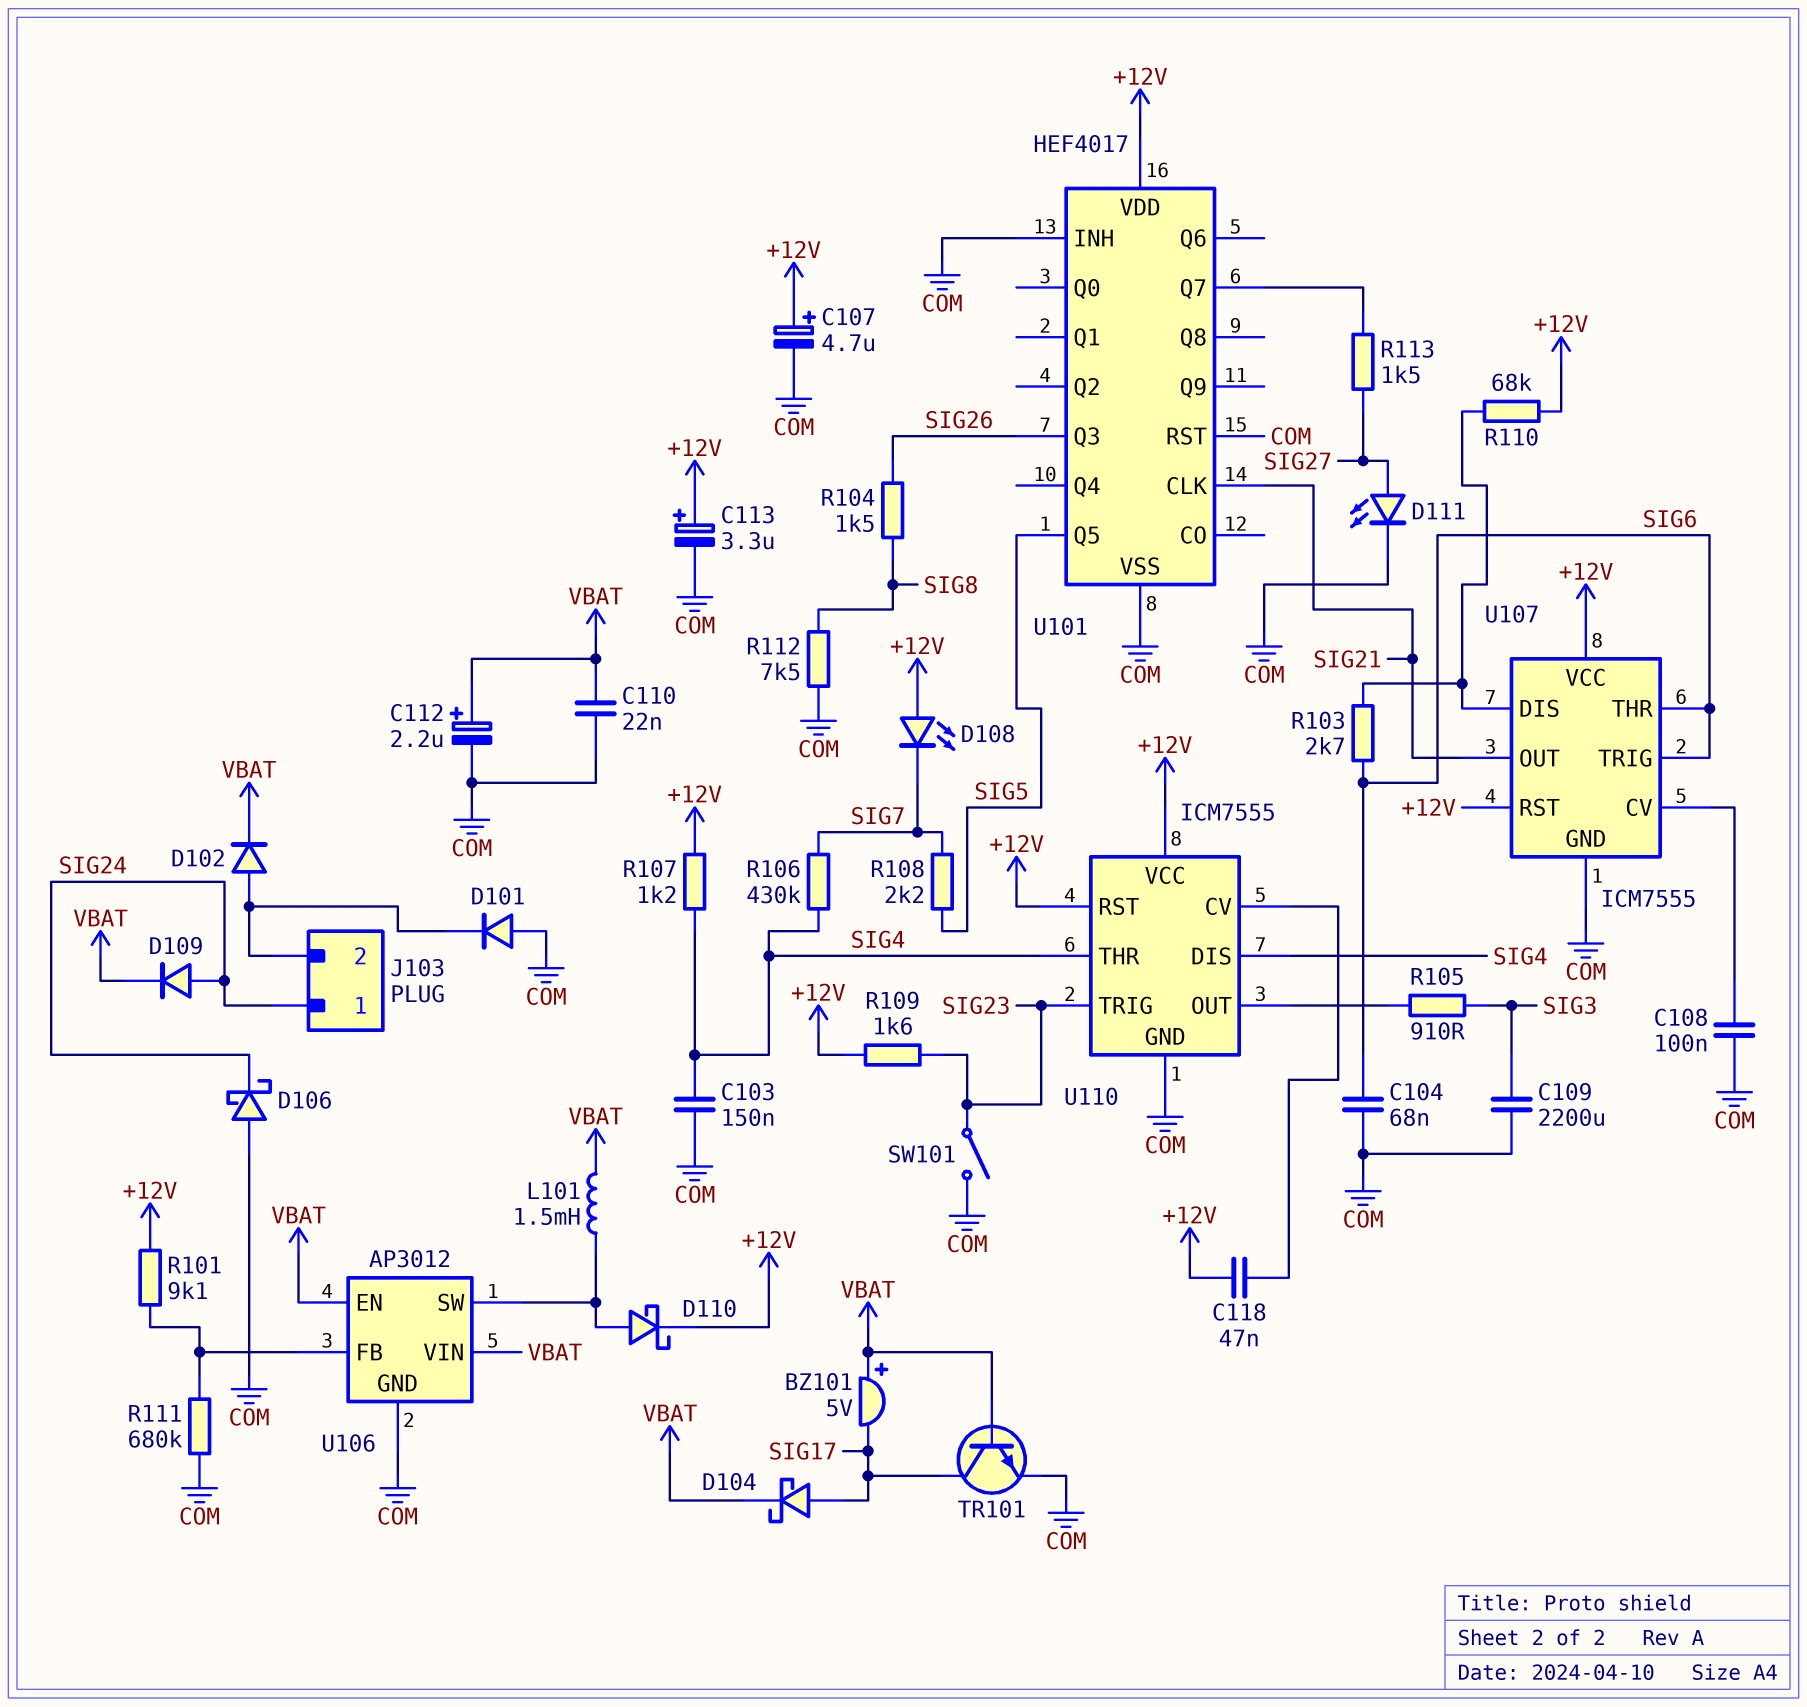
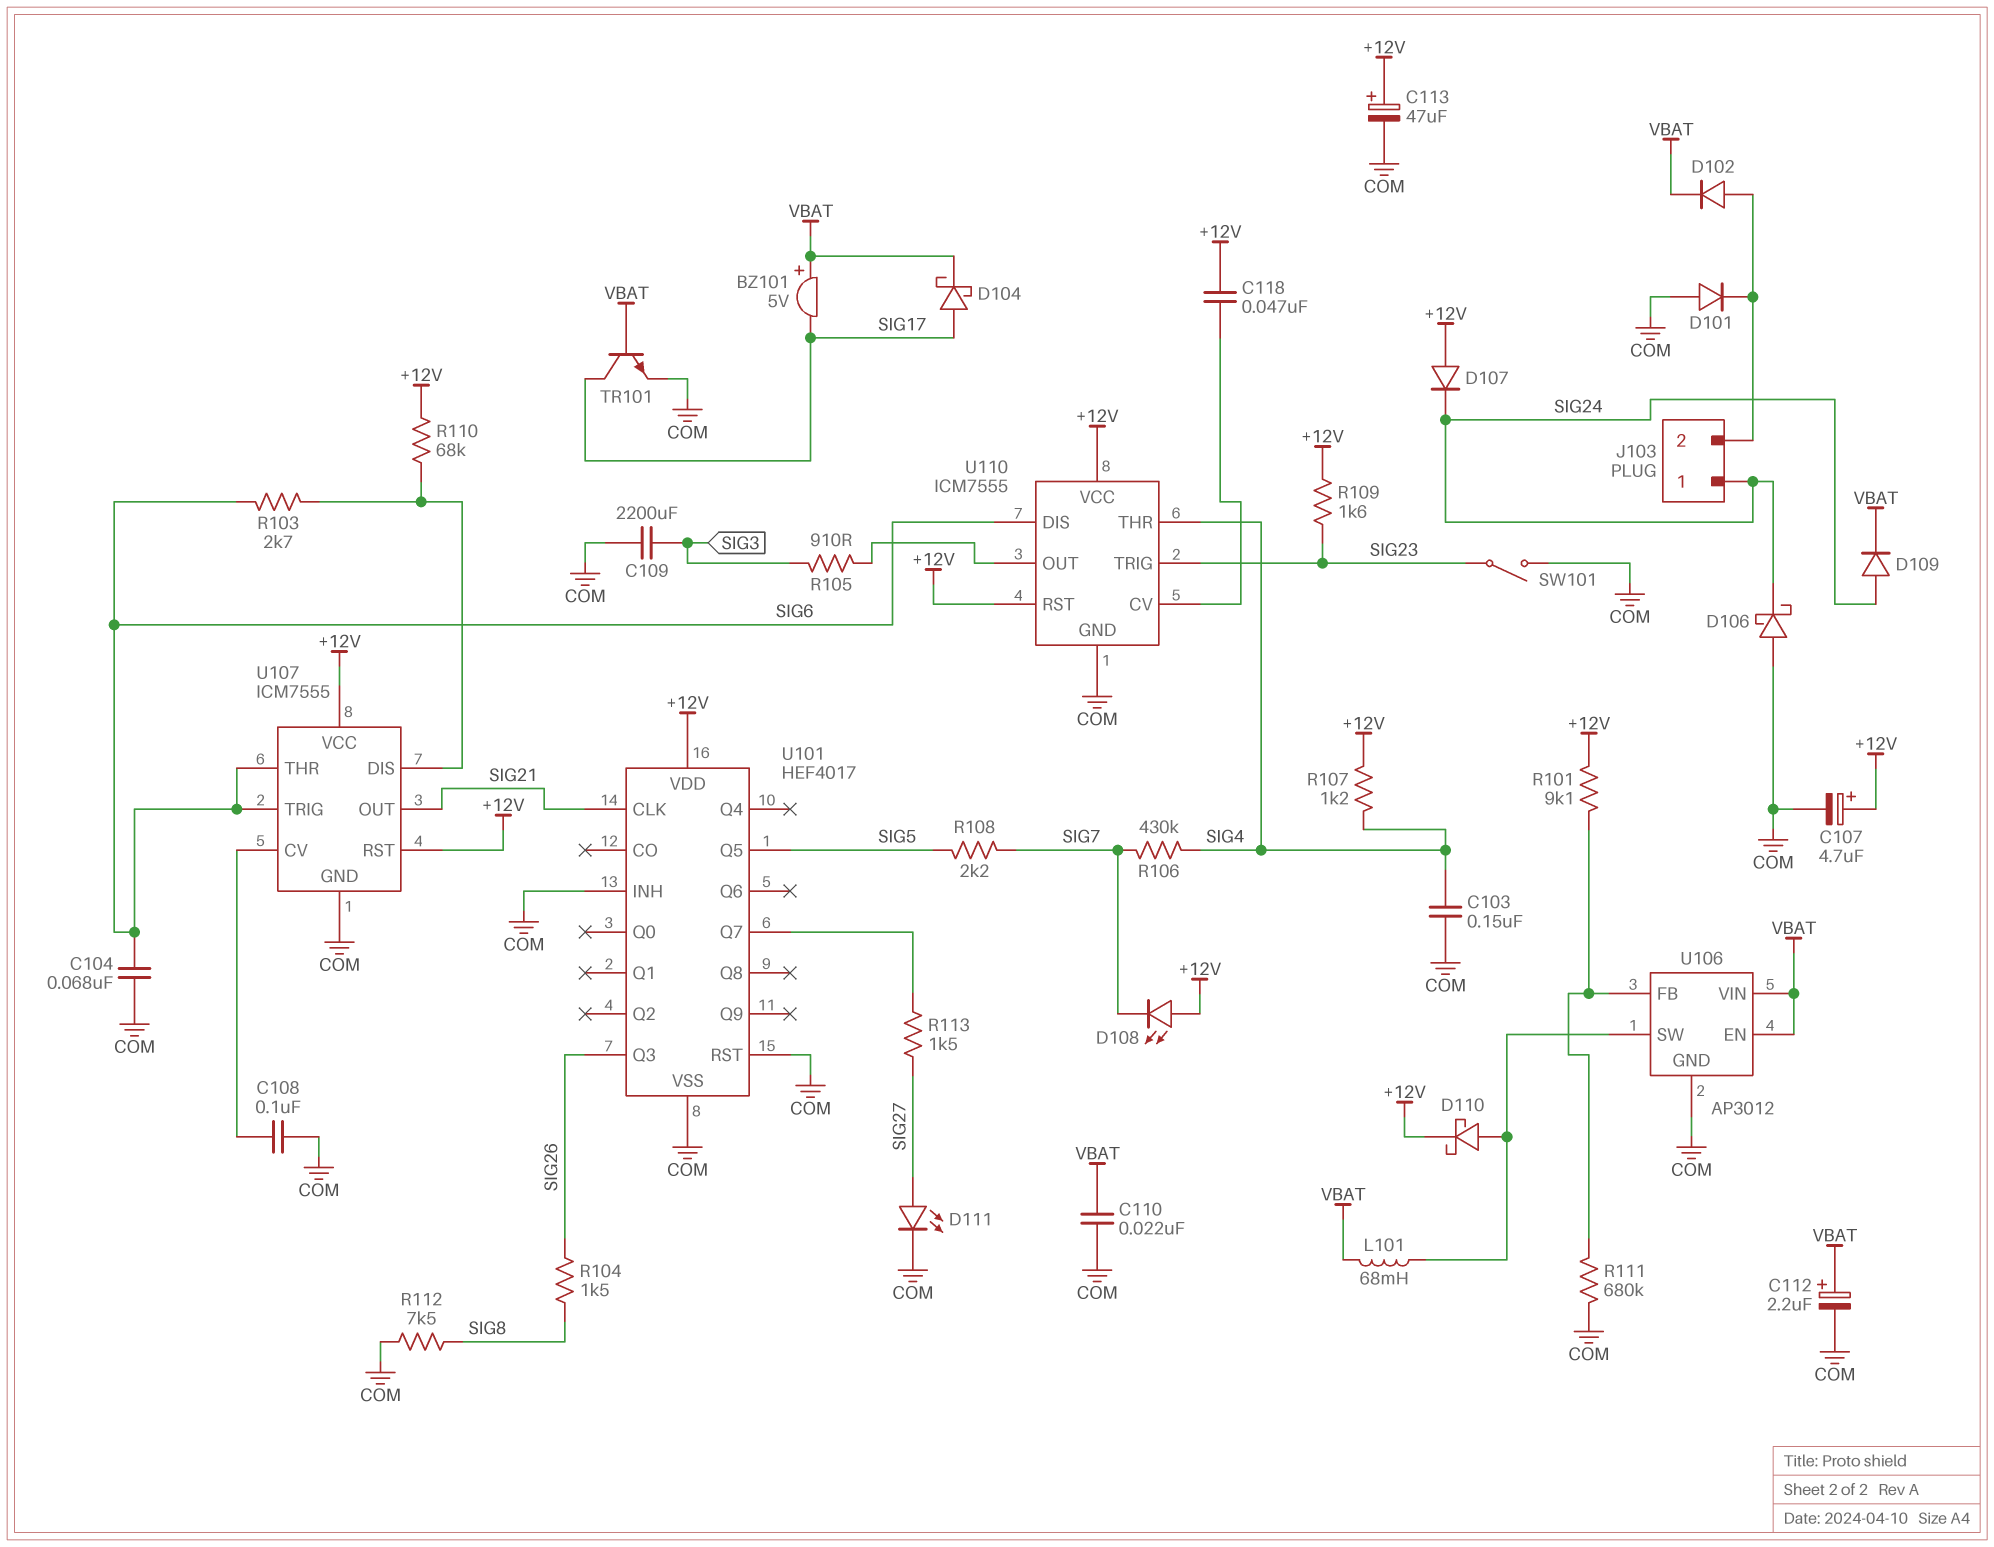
C113: 3.3uF (plus +12V, minus COM) -> 47uF (plus +12V, minus COM)
D107: none -> diode (A +12V, K SIG24)
L101: 1.5mH (U106/SW, VBAT) -> 68mH (U106/SW, VBAT)
U110 pin DIS: SIG4 -> SIG6

